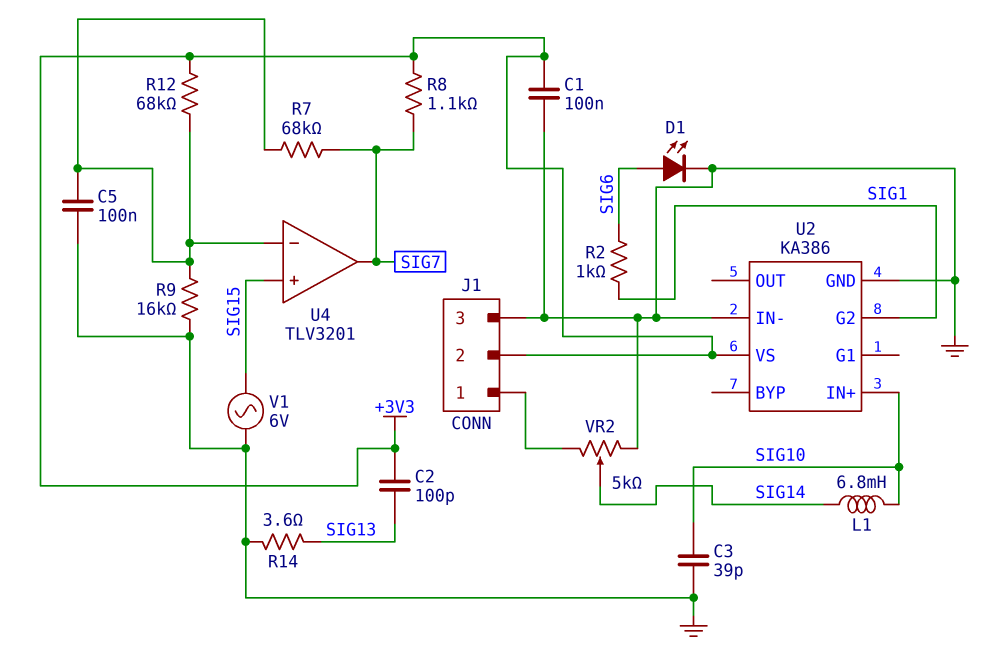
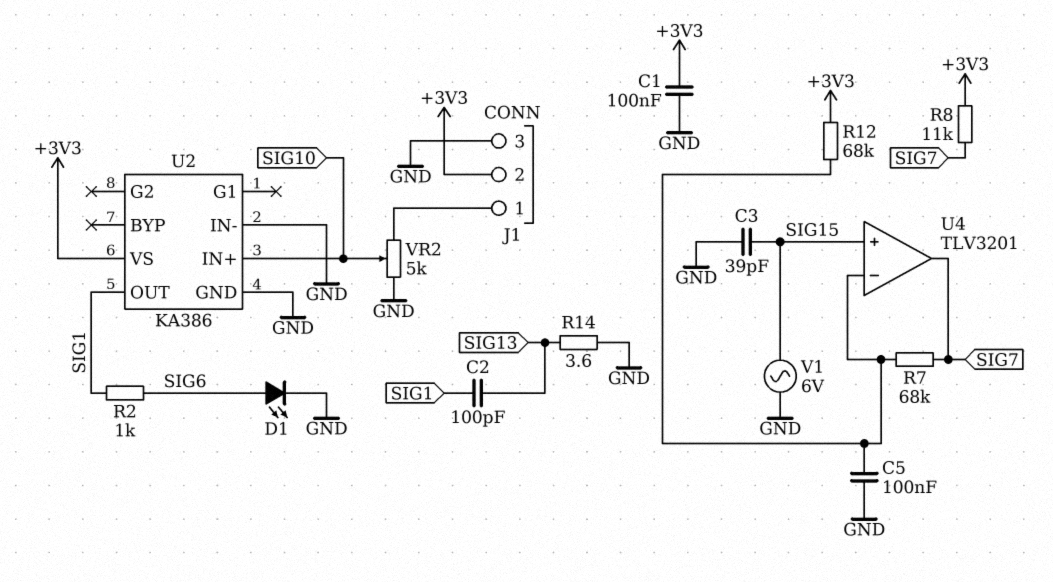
C2: 100pF (+3V3, SIG13) -> 100pF (SIG1, SIG13)
C3: 39pF (GND, SIG10) -> 39pF (GND, SIG15)
L1: 6.8mH (SIG10, SIG14) -> none
R8: 1.1k (+3V3, SIG7) -> 11k (+3V3, SIG7)
R9: 16k (GND, U4/in-) -> none
U2 pin G2: SIG1 -> none
U2 pin OUT: none -> SIG1
VR2: 5k (GND, J1/1, wiper SIG14) -> 5k (GND, J1/1, wiper SIG10)

